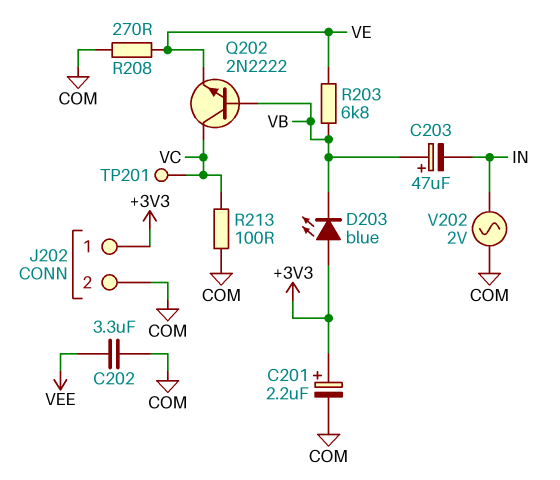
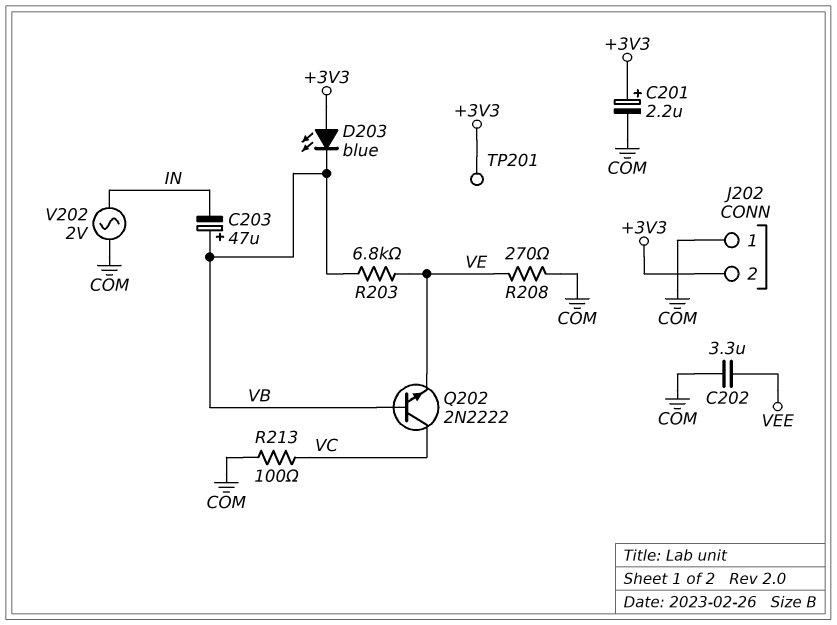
J202 pin 1: +3V3 -> COM
J202 pin 2: COM -> +3V3
TP201: test point (VC) -> test point (+3V3)

